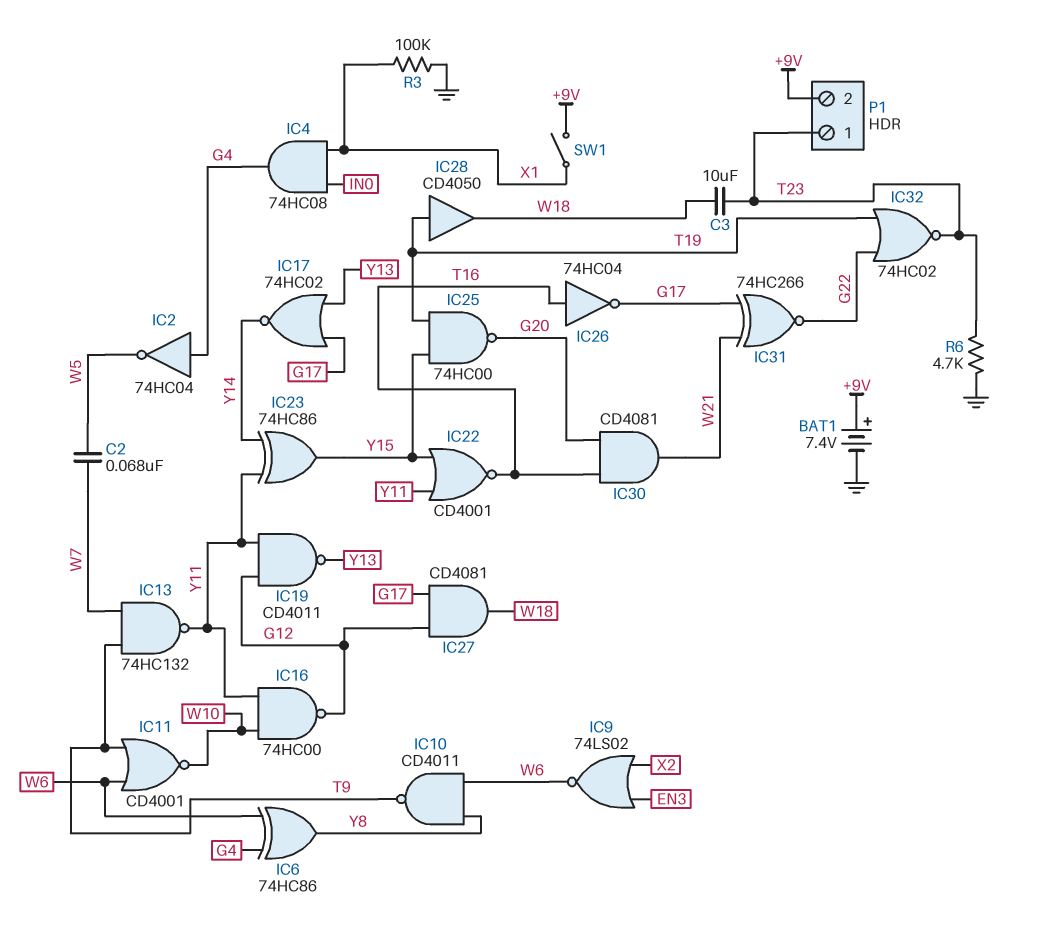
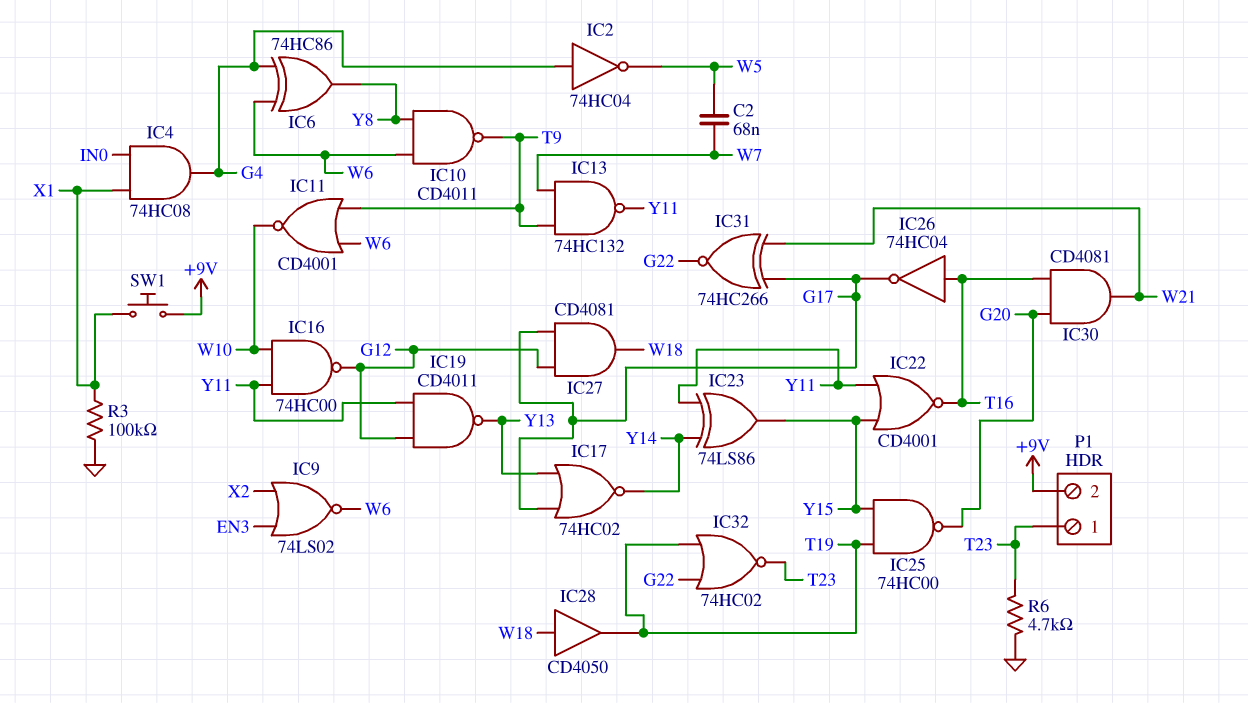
BAT1: 7.4V (plus +9V, minus GND) -> none
C3: 10uF (T23, W18) -> none
IC23: XOR 74HC86 (in Y11, in Y14, out Y15) -> XOR 74LS86 (in Y11, in Y14, out Y15)
IC28: buffer CD4050 (in T19, out W18) -> buffer CD4050 (in W18, out T19)
SW1: switch (+9V, X1) -> button (+9V, X1)

